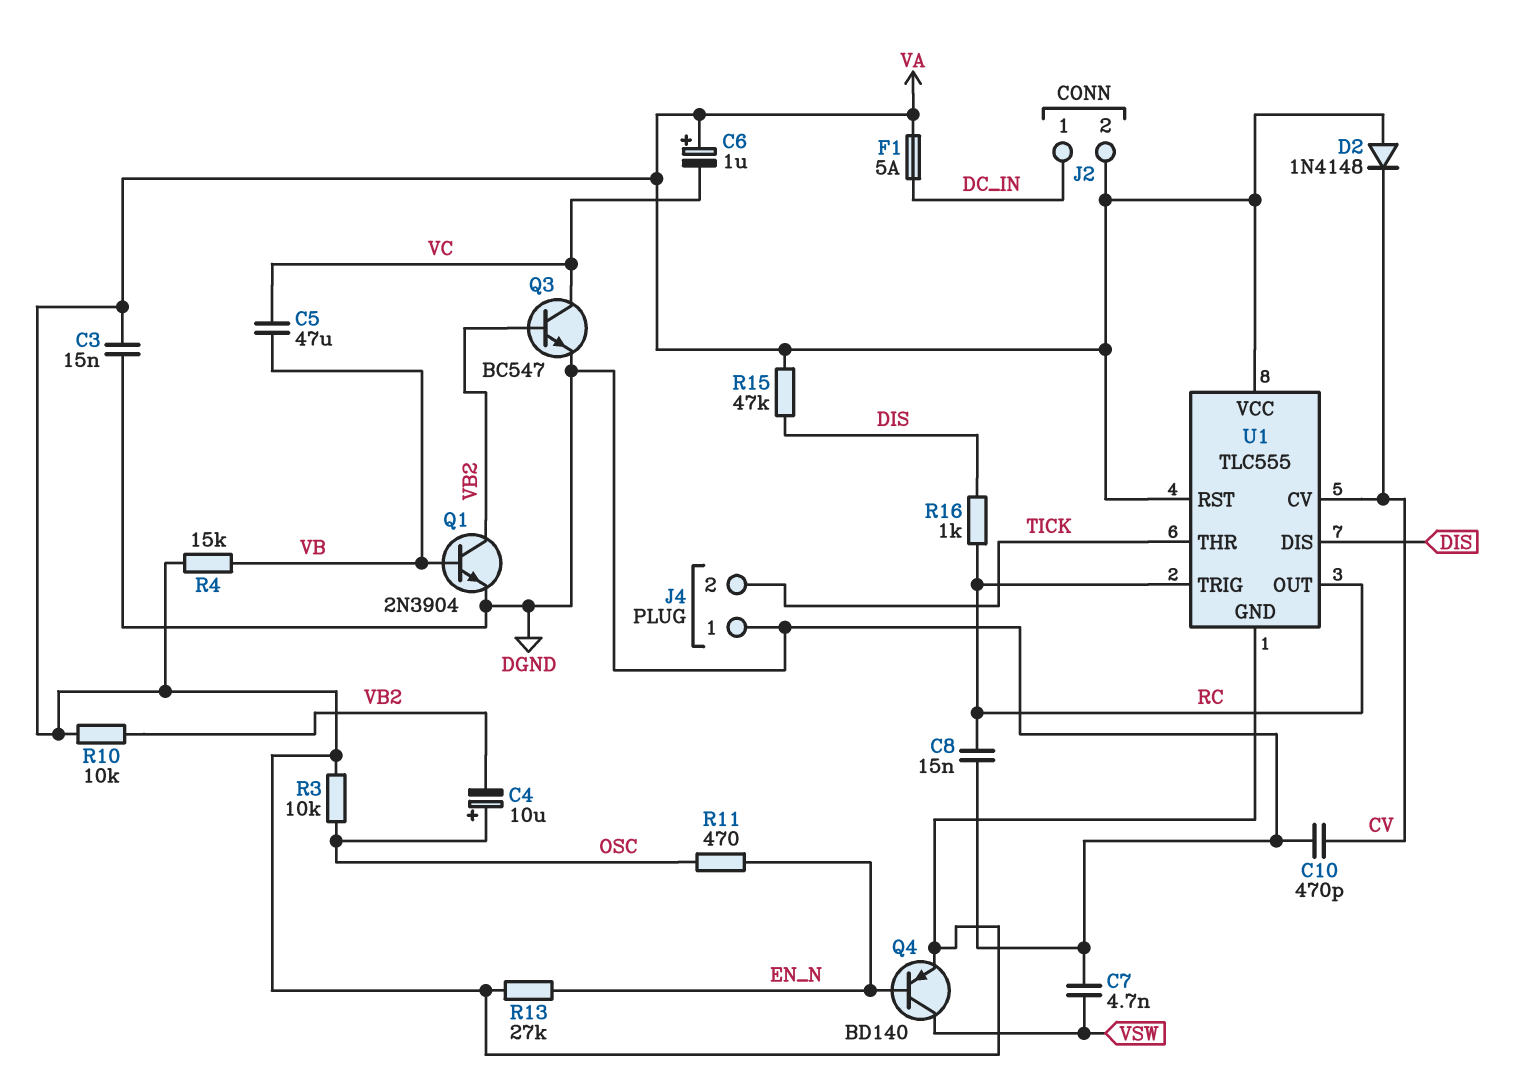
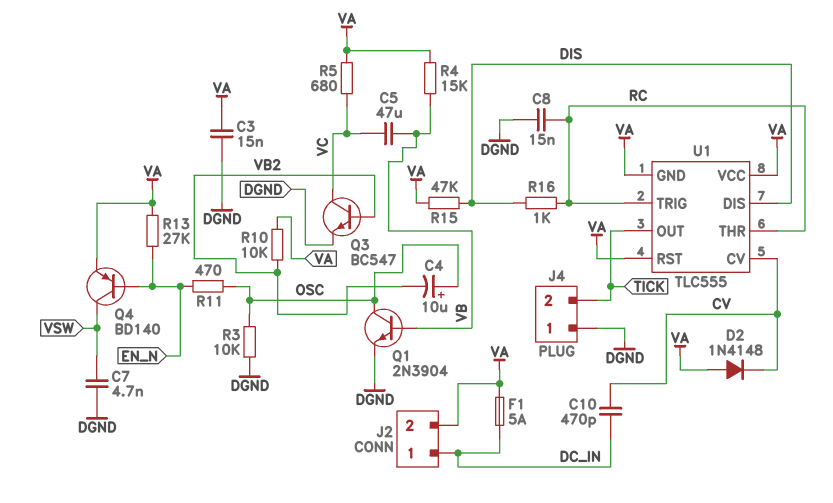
C6: 1uF (plus VA, minus VC) -> none
C10: 470pF (CV, DGND) -> 470pF (CV, DC_IN)
Q1: NPN 2N3904 (B VB, C VB2, E DGND) -> NPN 2N3904 (B VB, C OSC, E DGND)
R3: 10k (OSC, VA) -> 10k (DGND, OSC)
R5: none -> 680 (VA, VC)
U1 pin OUT: RC -> TICK
U1 pin THR: TICK -> RC

